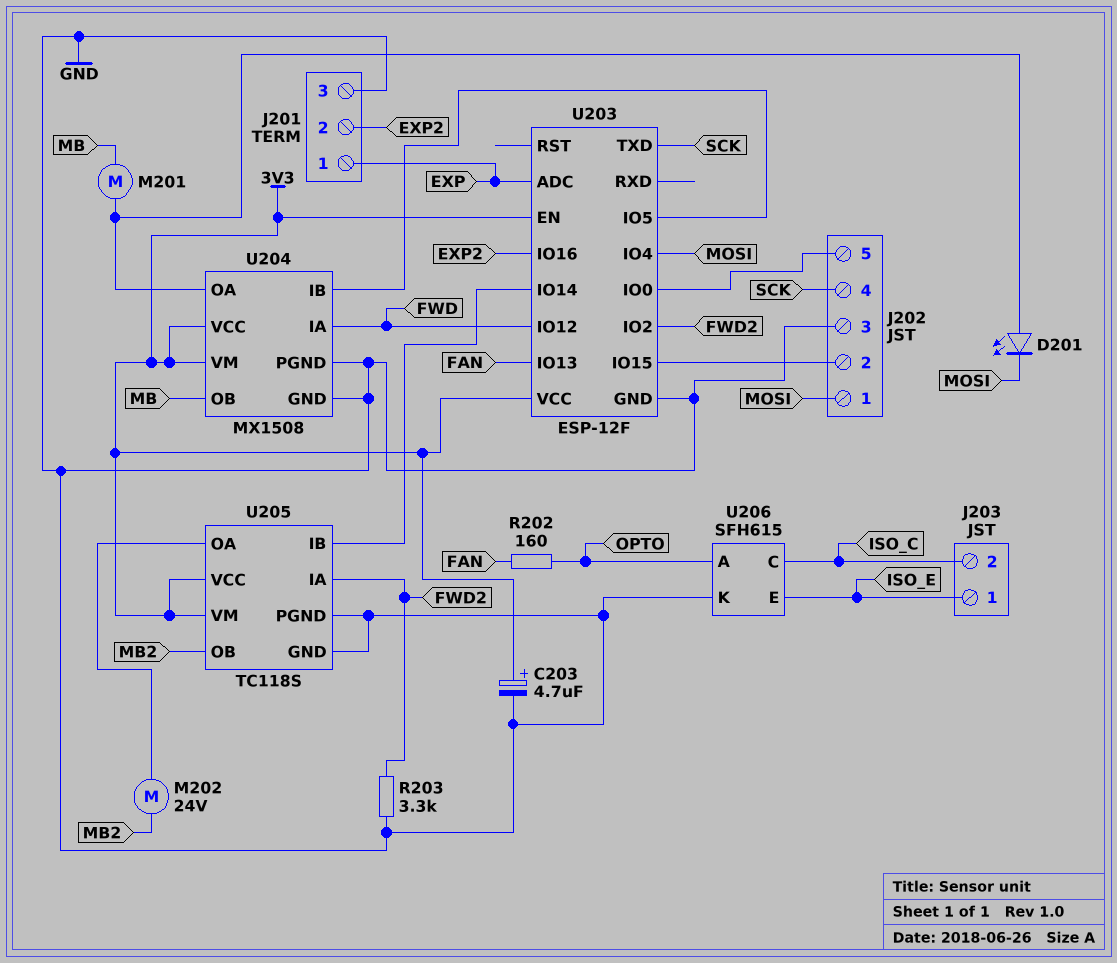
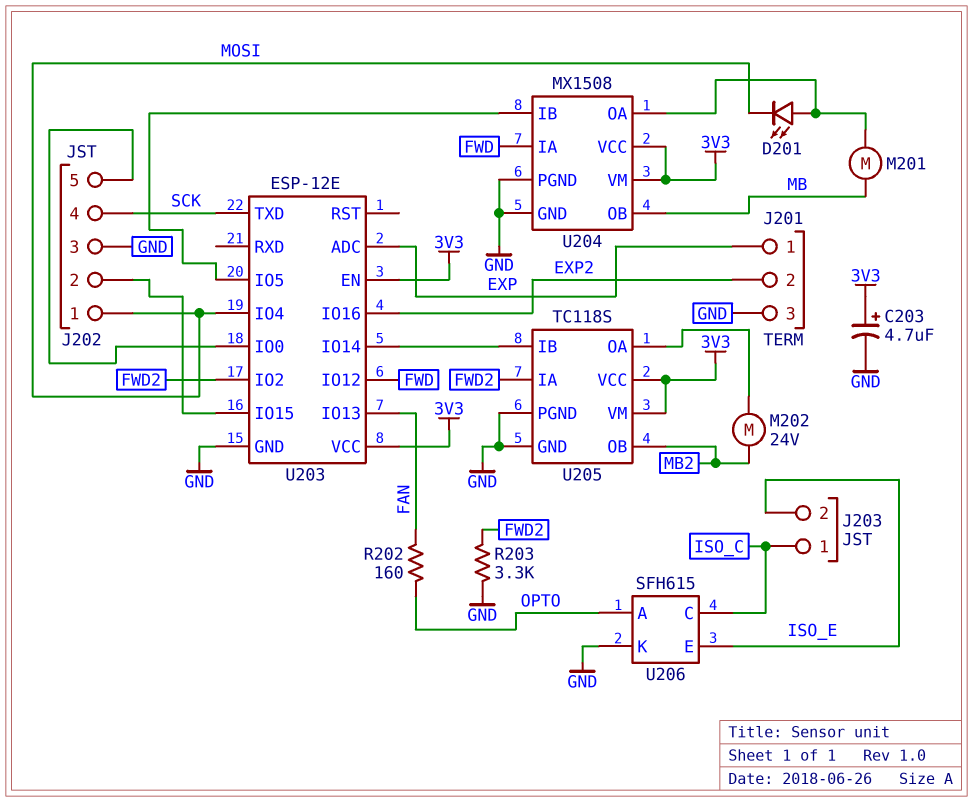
J203 pin 1: ISO_E -> ISO_C
J203 pin 2: ISO_C -> ISO_E
U203: ESP-12F -> ESP-12E

